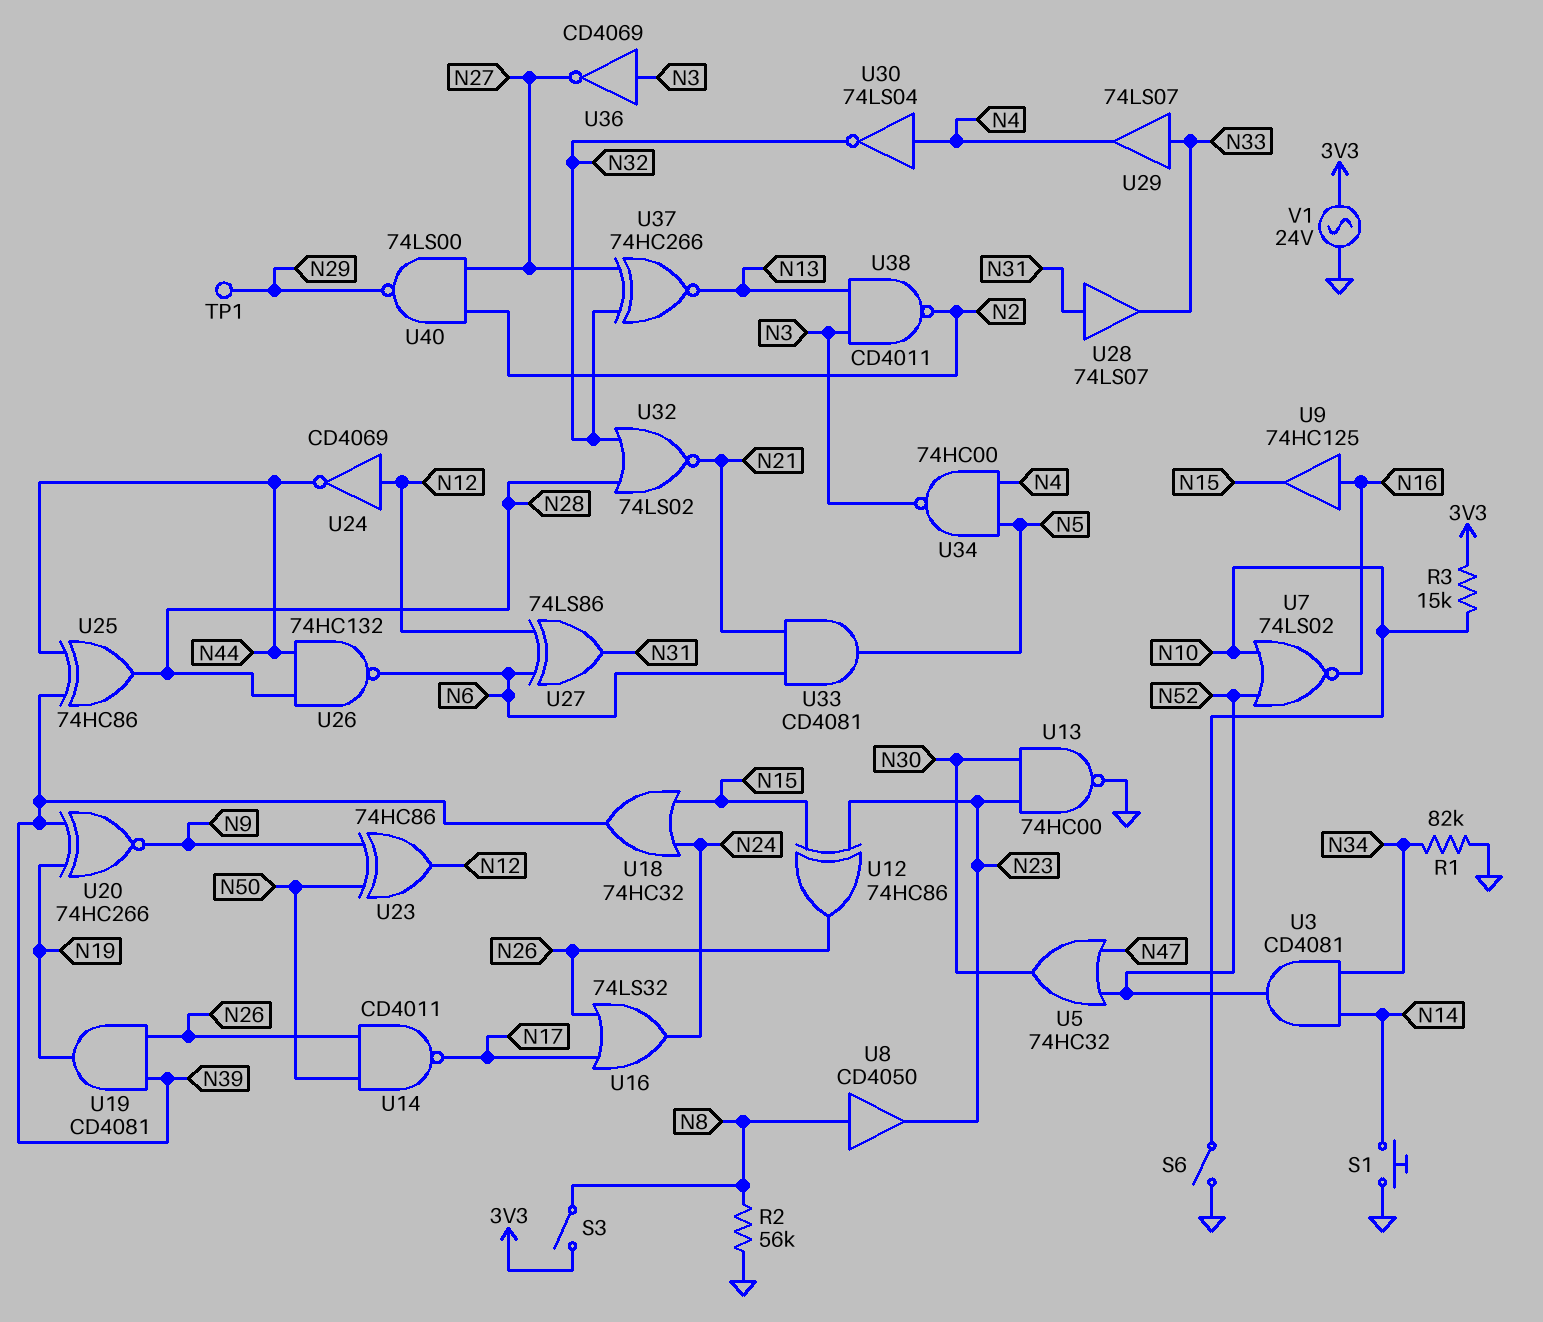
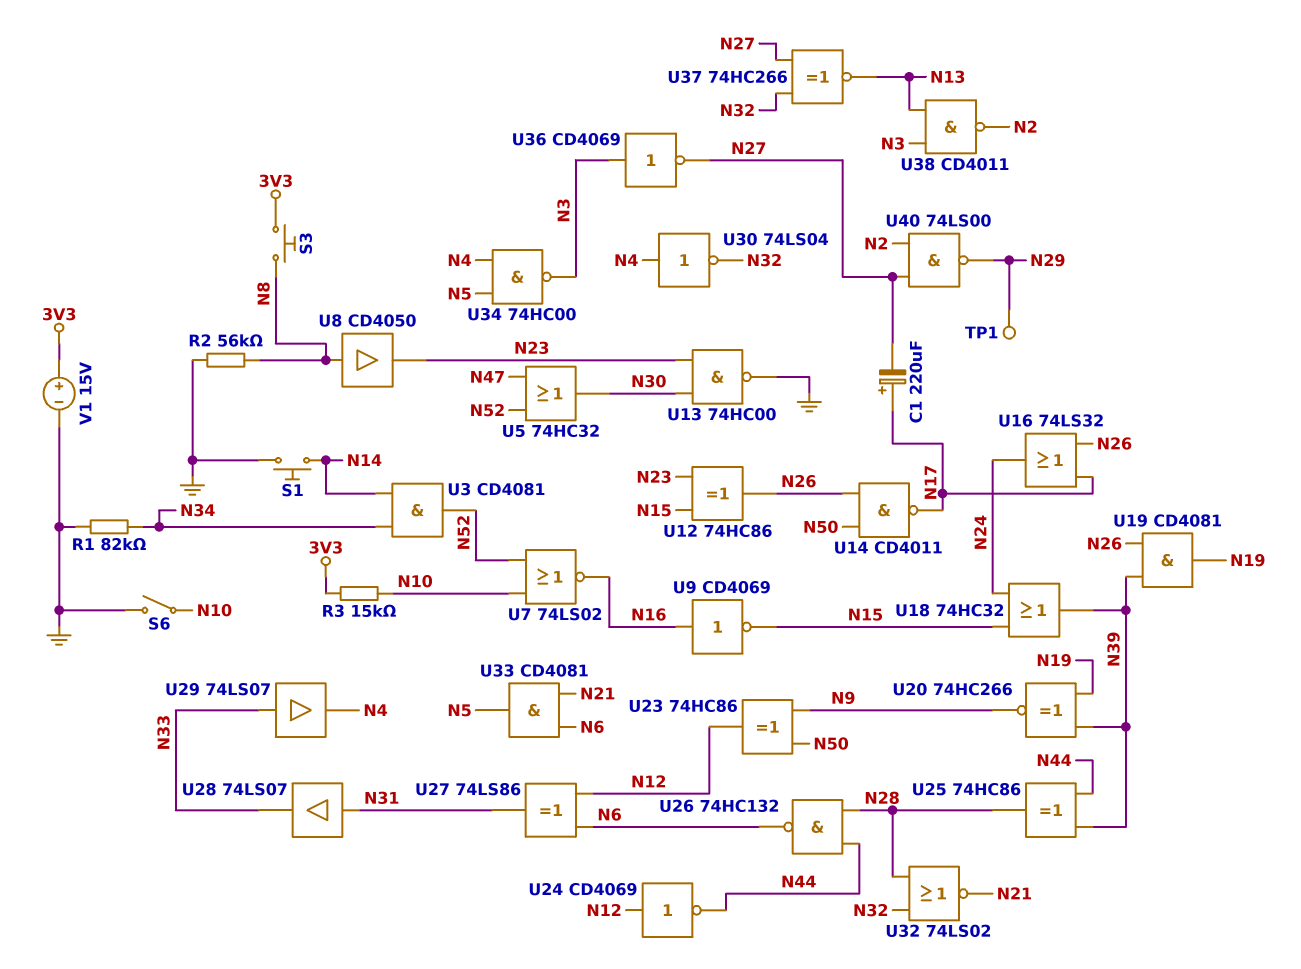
C1: none -> 220uF (plus N17, minus N27)
S3: switch (3V3, N8) -> button (3V3, N8)
U9: buffer 74HC125 (in N16, out N15) -> NOT CD4069 (in N16, out N15)
V1: AC 24V (3V3, GND) -> 15V (plus 3V3, minus GND)

